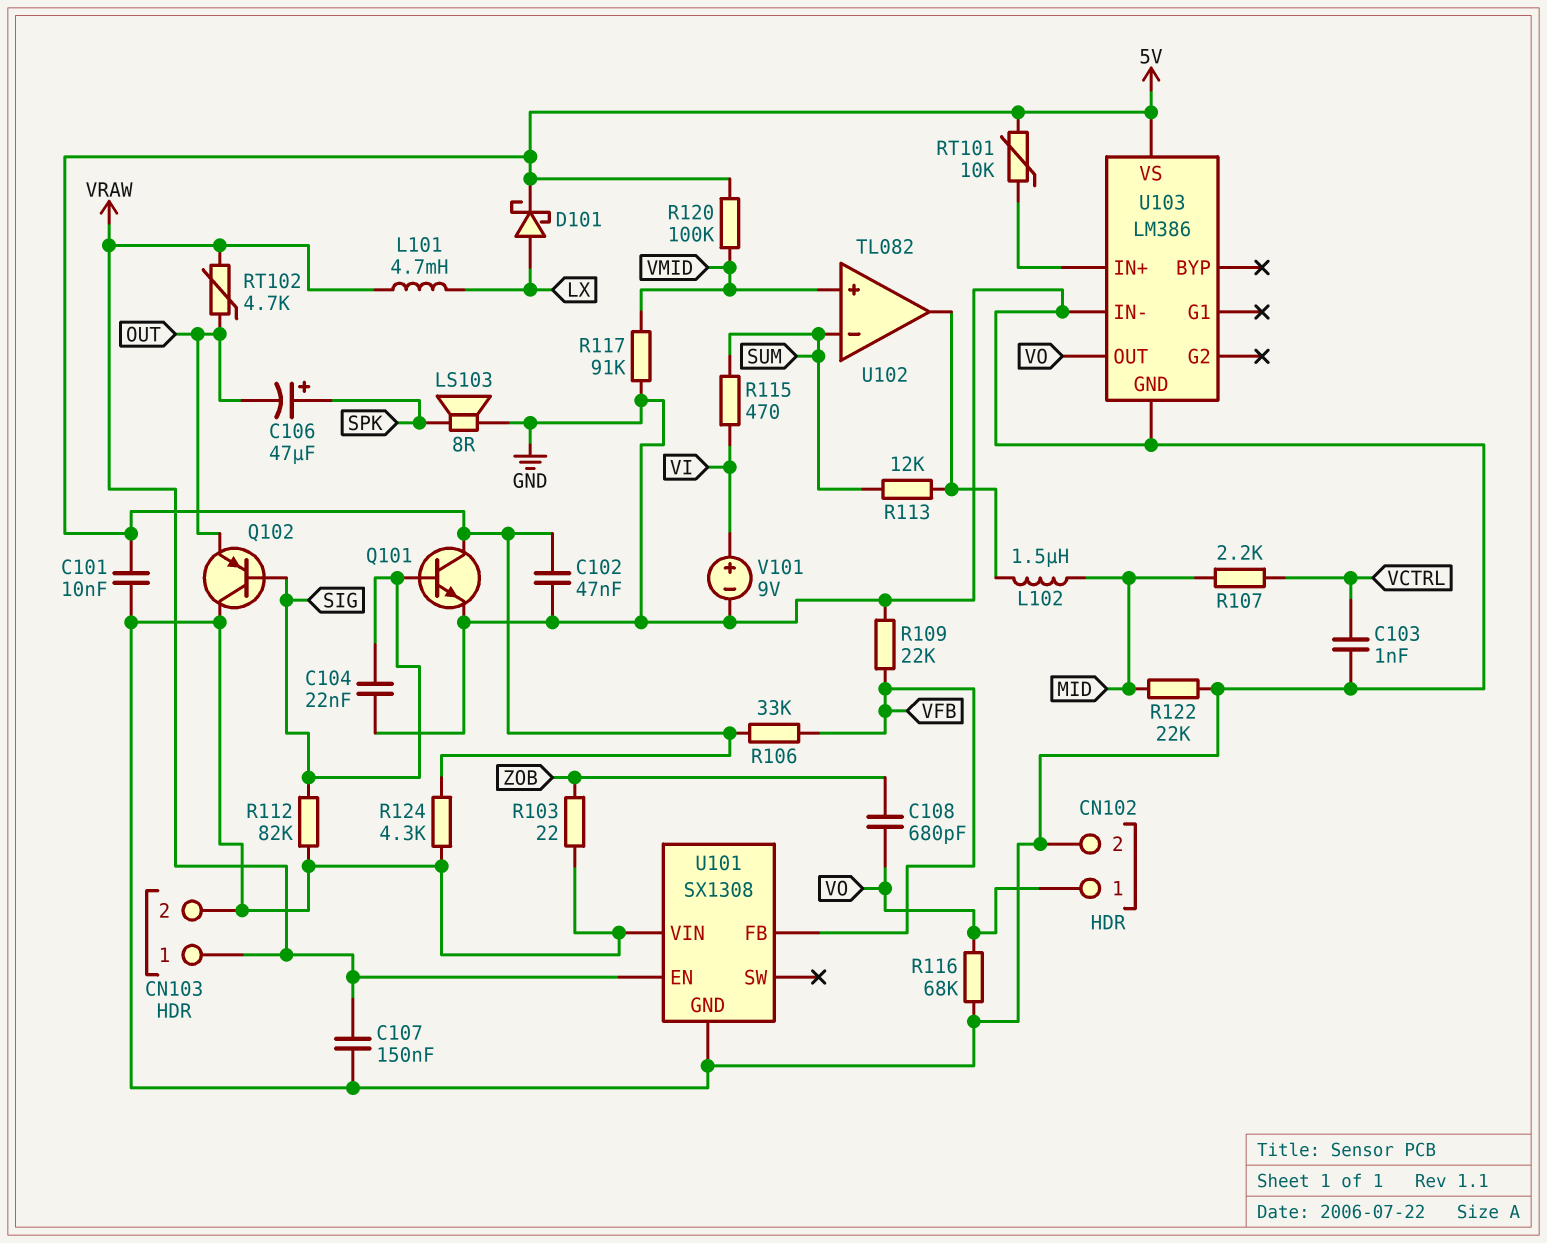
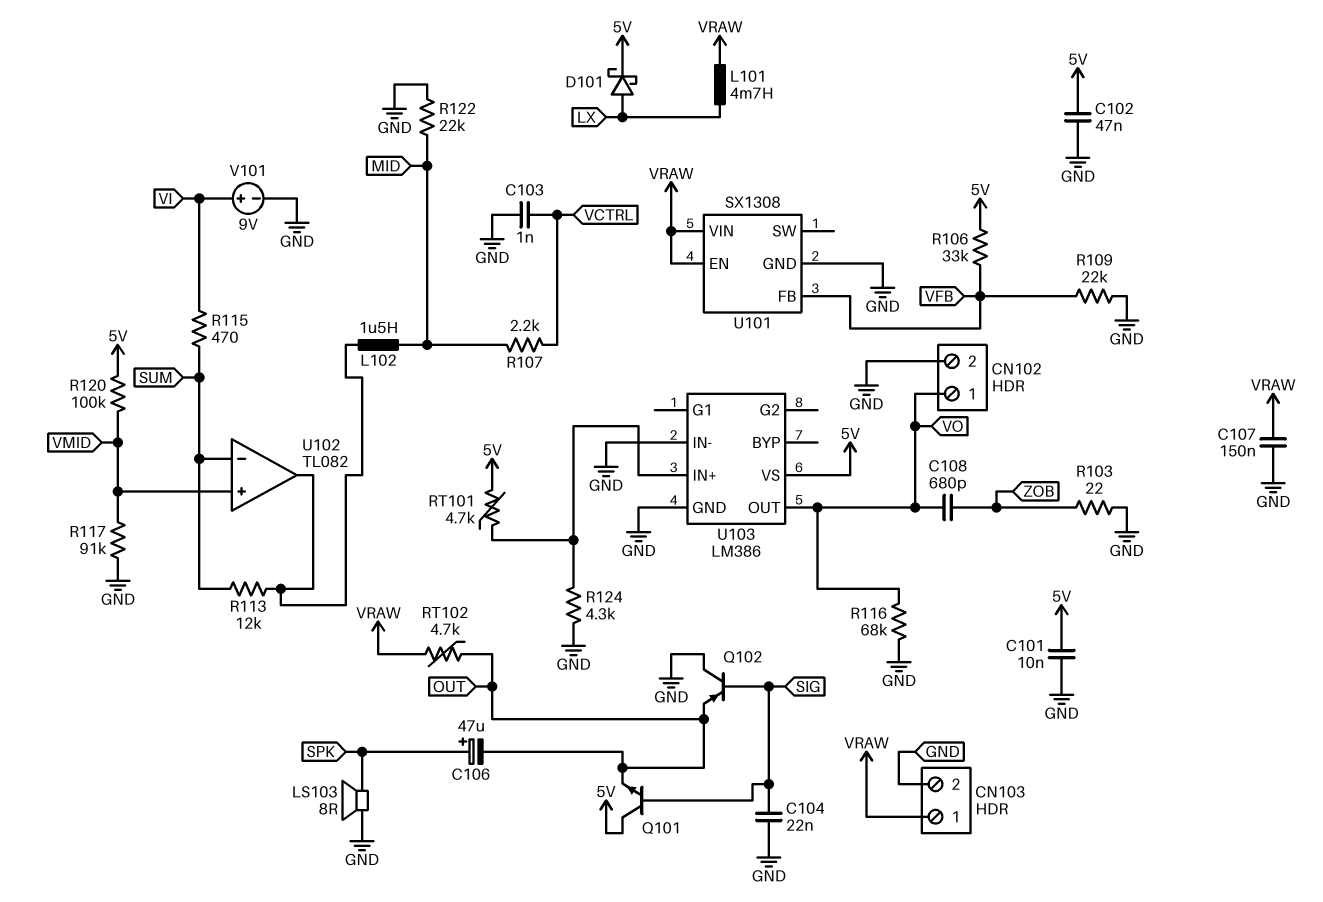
Q101: NPN (B SIG, C 5V, E GND) -> NPN (B SIG, C 5V, E OUT)
R112: 82k (GND, SIG) -> none
R124: 4.3k (5V, GND) -> 4.3k (GND, U103/IN+)
RT101: 10k (5V, U103/IN+) -> 4.7k (5V, U103/IN+)
U101 pin VIN: GND -> VRAW

